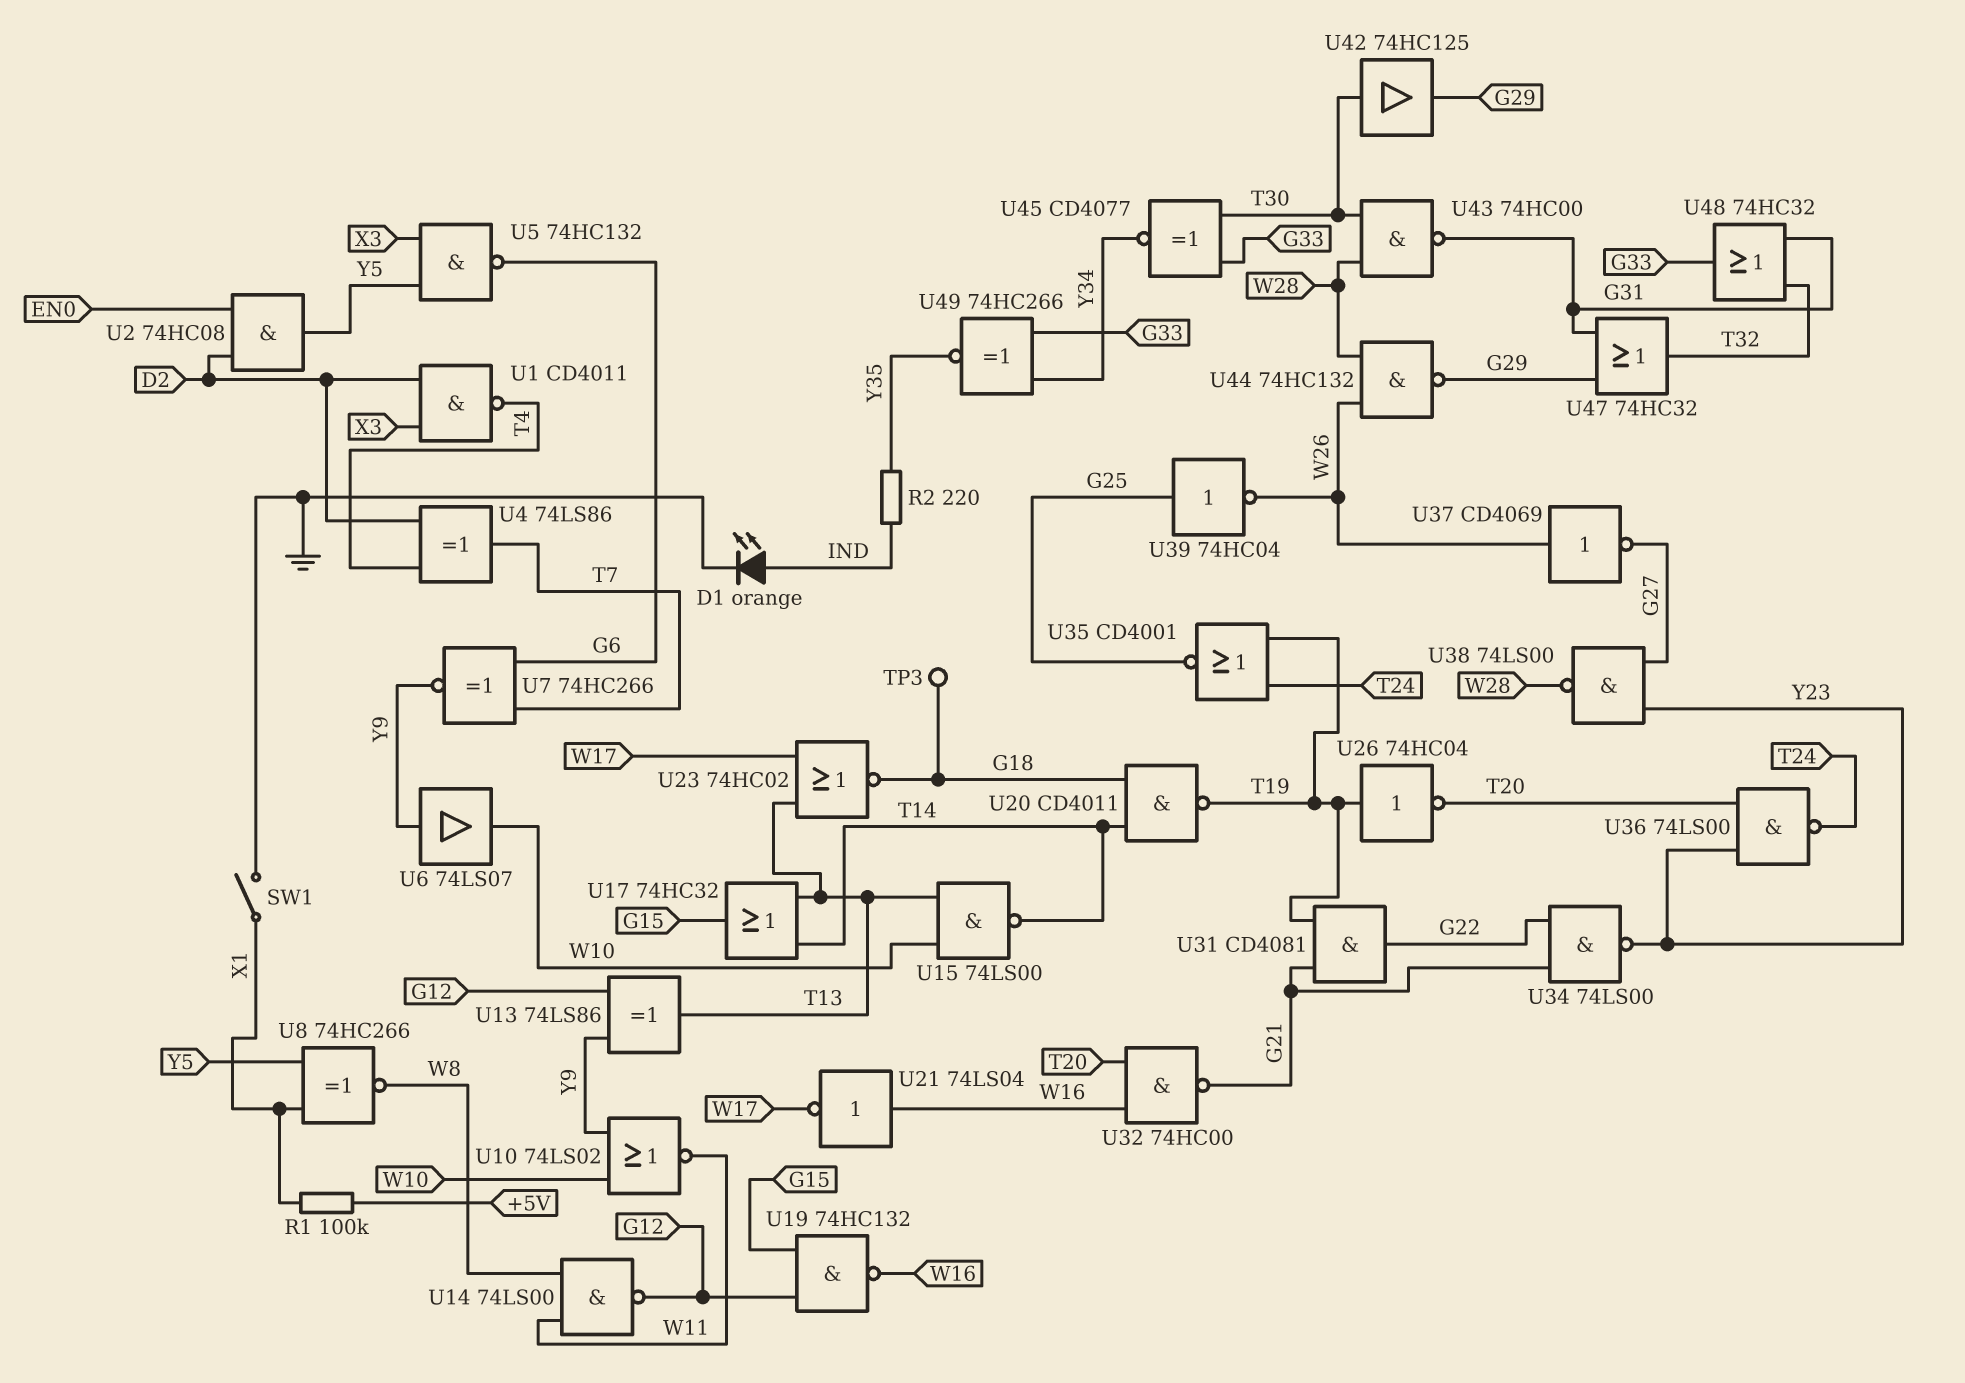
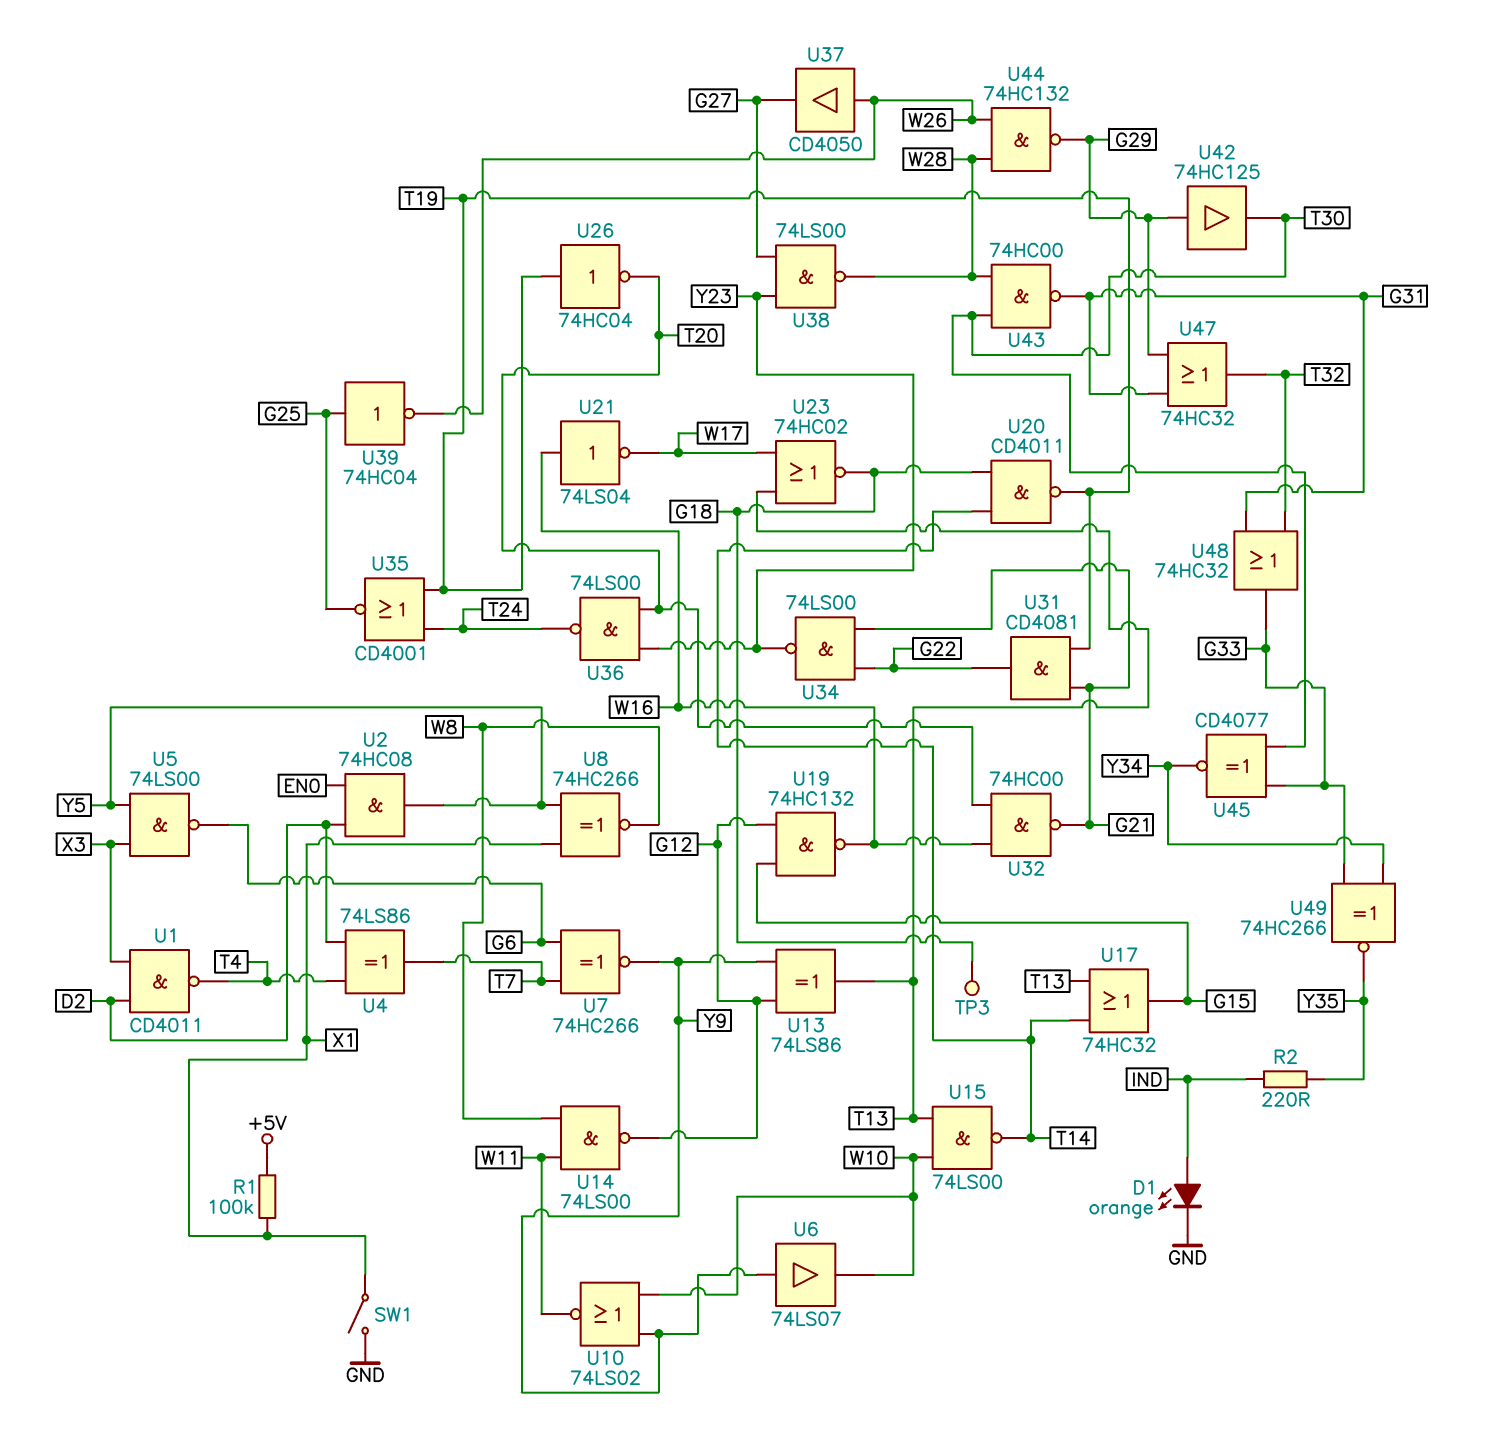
U5: NAND 74HC132 (in X3, in Y5, out G6) -> NAND 74LS00 (in X3, in Y5, out G6)
U37: NOT CD4069 (in W26, out G27) -> buffer CD4050 (in W26, out G27)
U42: buffer 74HC125 (in T30, out G29) -> buffer 74HC125 (in G29, out T30)

